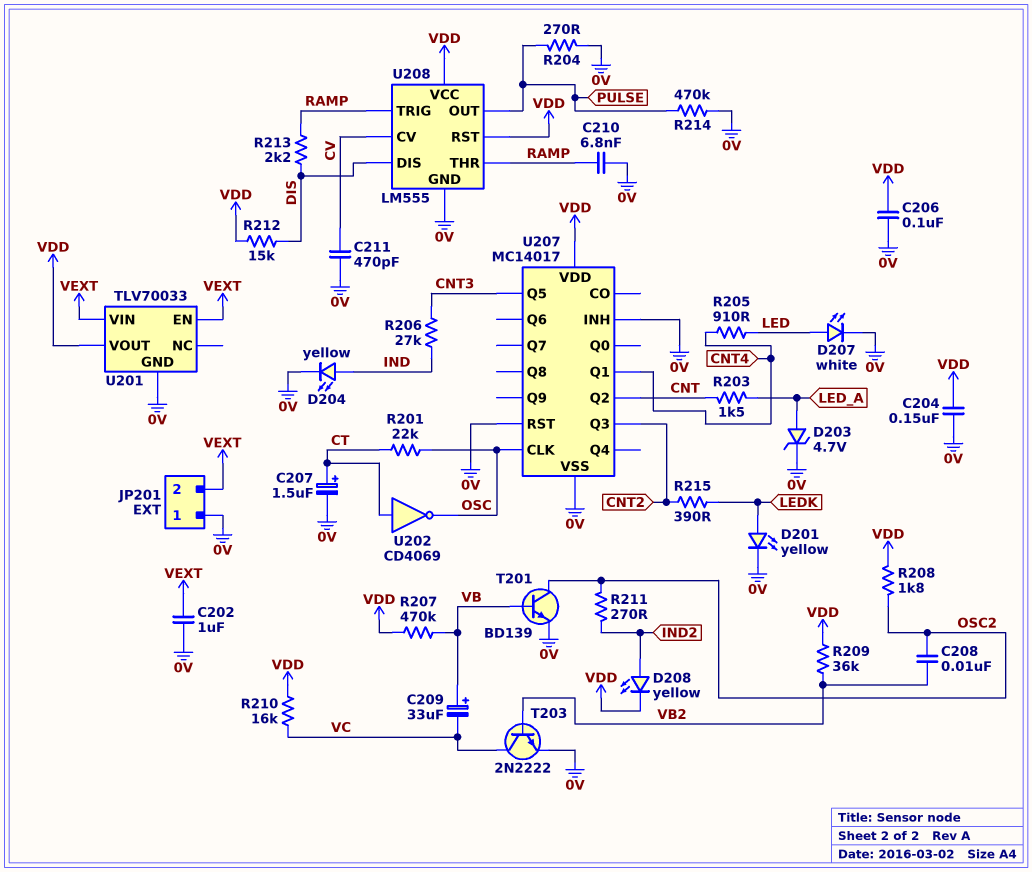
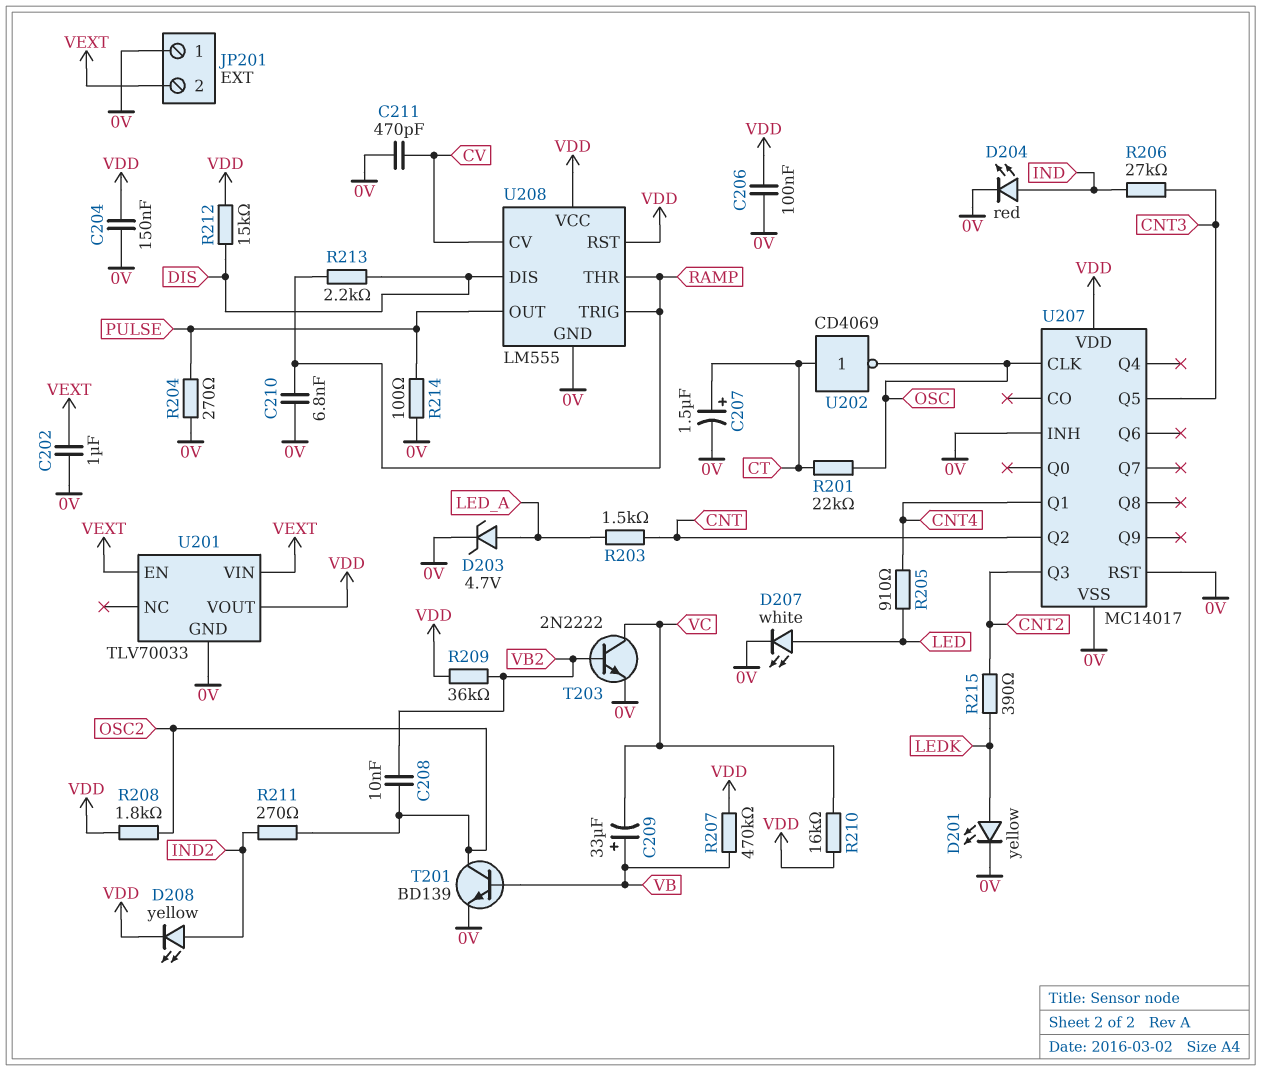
D204: LED yellow (A IND, K 0V) -> LED red (A IND, K 0V)
R214: 470k (0V, PULSE) -> 100 (0V, PULSE)

